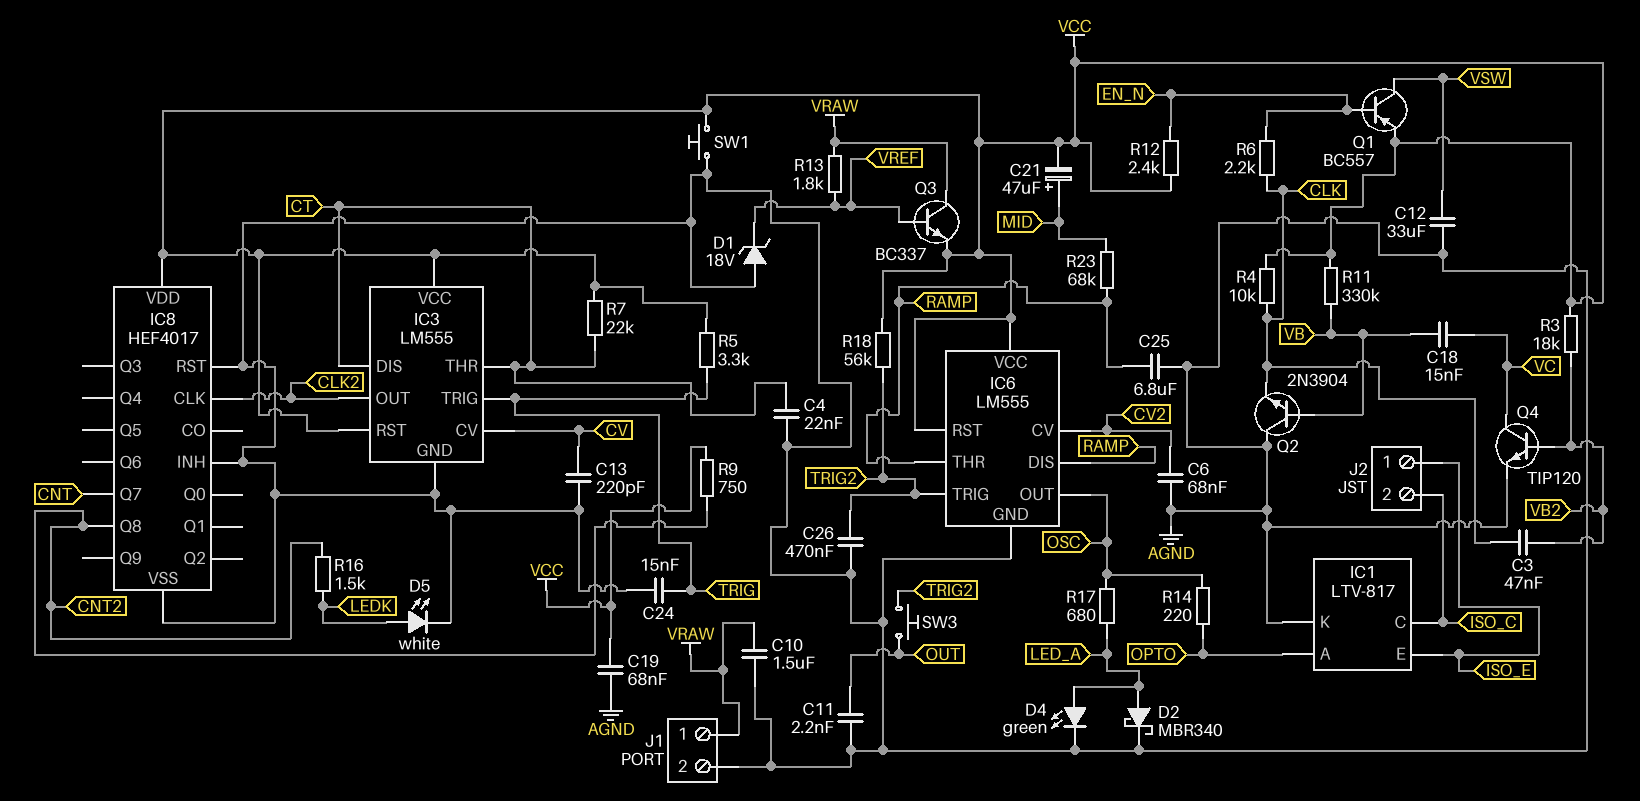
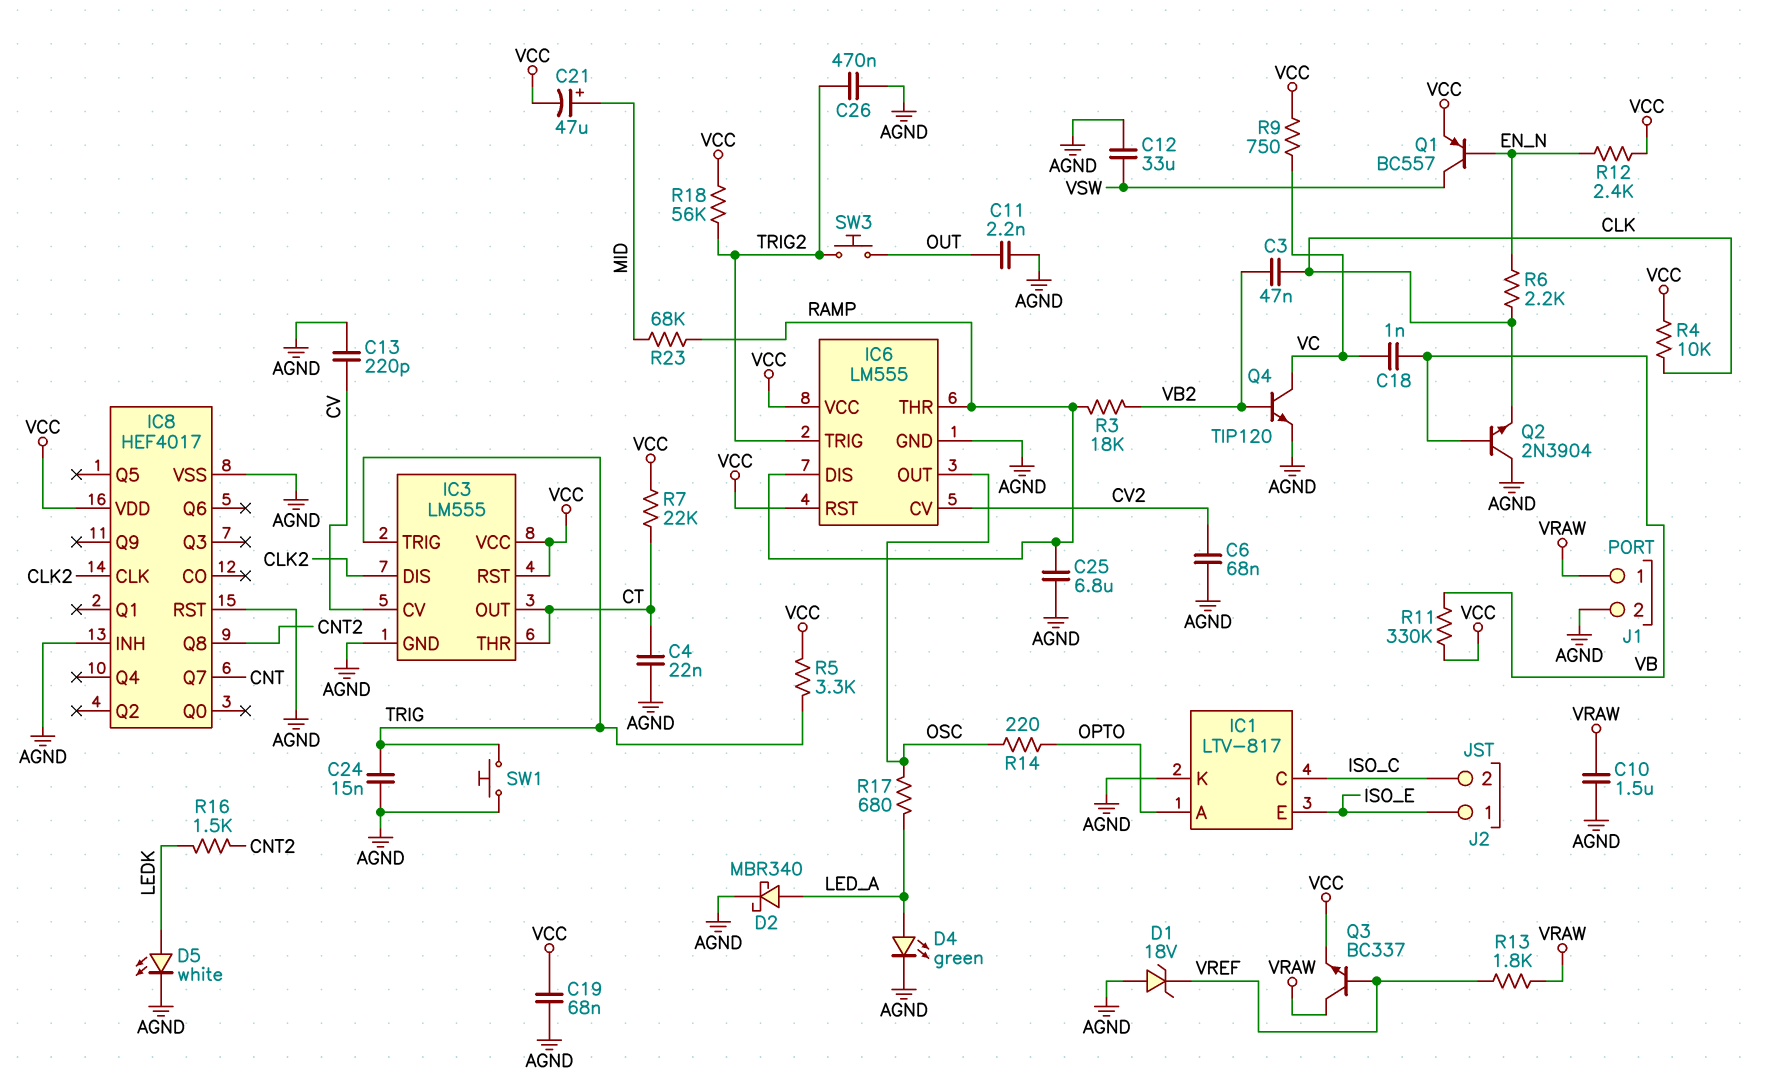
C18: 15nF (VB, VC) -> 1nF (VB, VC)
IC3 pin DIS: CT -> CLK2
IC3 pin OUT: CLK2 -> CT
R3: 18k (VB2, VCC) -> 18k (RAMP, VB2)
R9: 750 (CNT2, VCC) -> 750 (VC, VCC)
SW1: button (AGND, VCC) -> button (AGND, TRIG)

